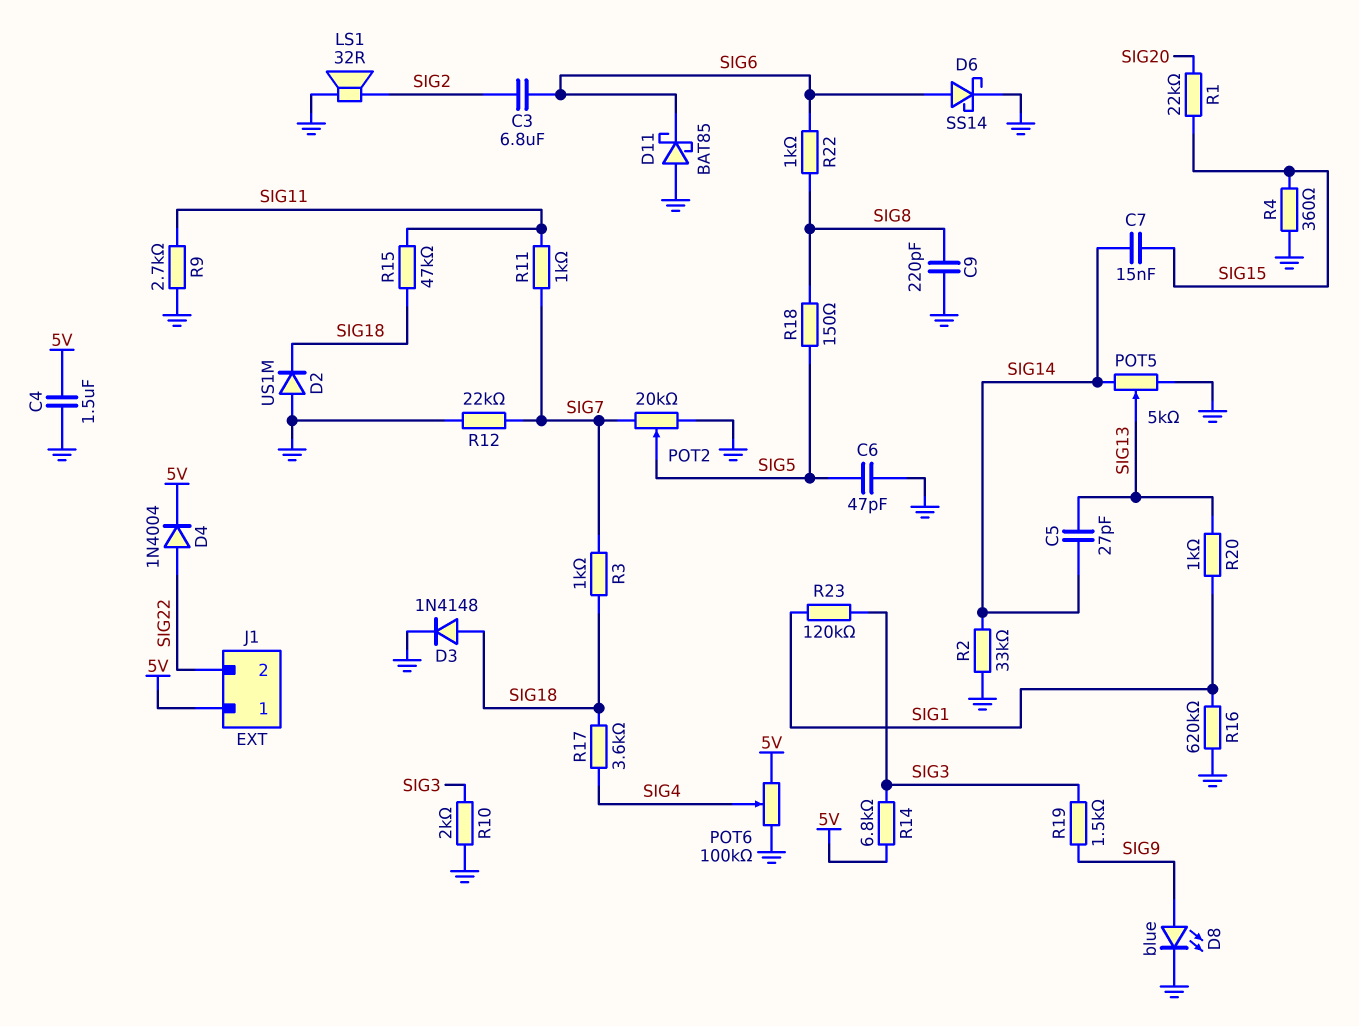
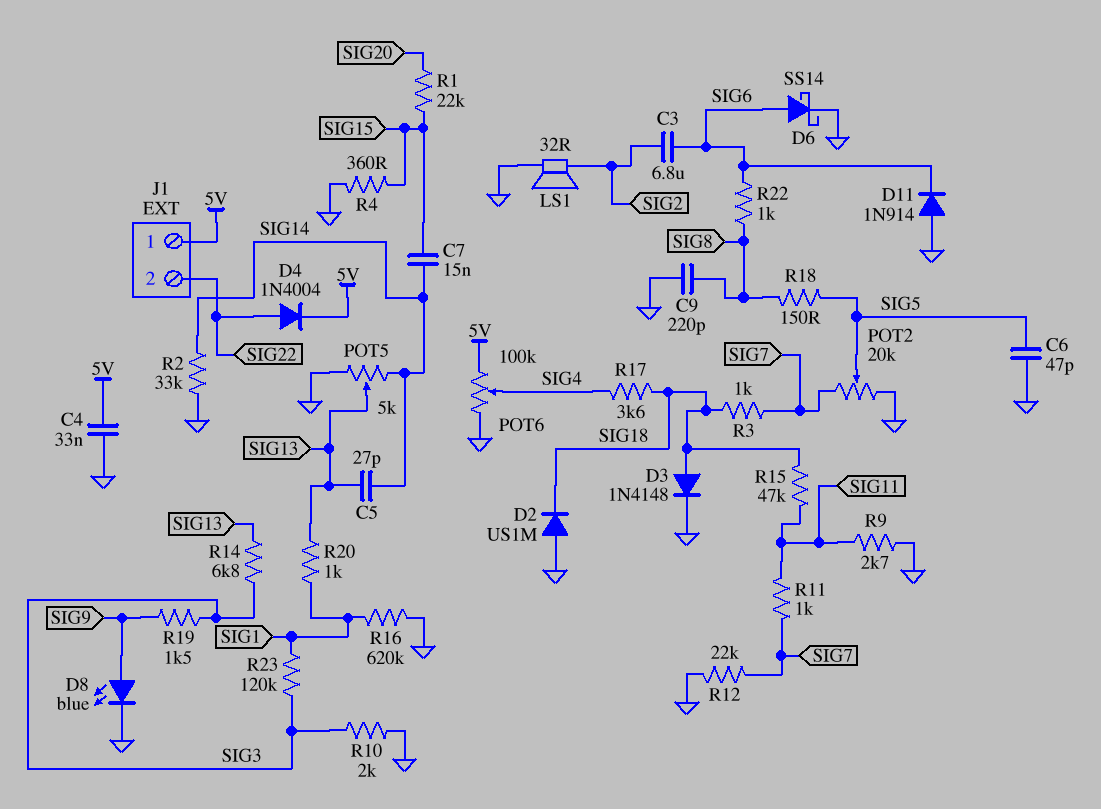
C4: 1.5uF (5V, GND) -> 33nF (5V, GND)
D11: schottky BAT85 (A GND, K SIG6) -> diode 1N914 (A GND, K SIG6)
R14: 6.8k (5V, SIG3) -> 6.8k (SIG3, SIG13)

